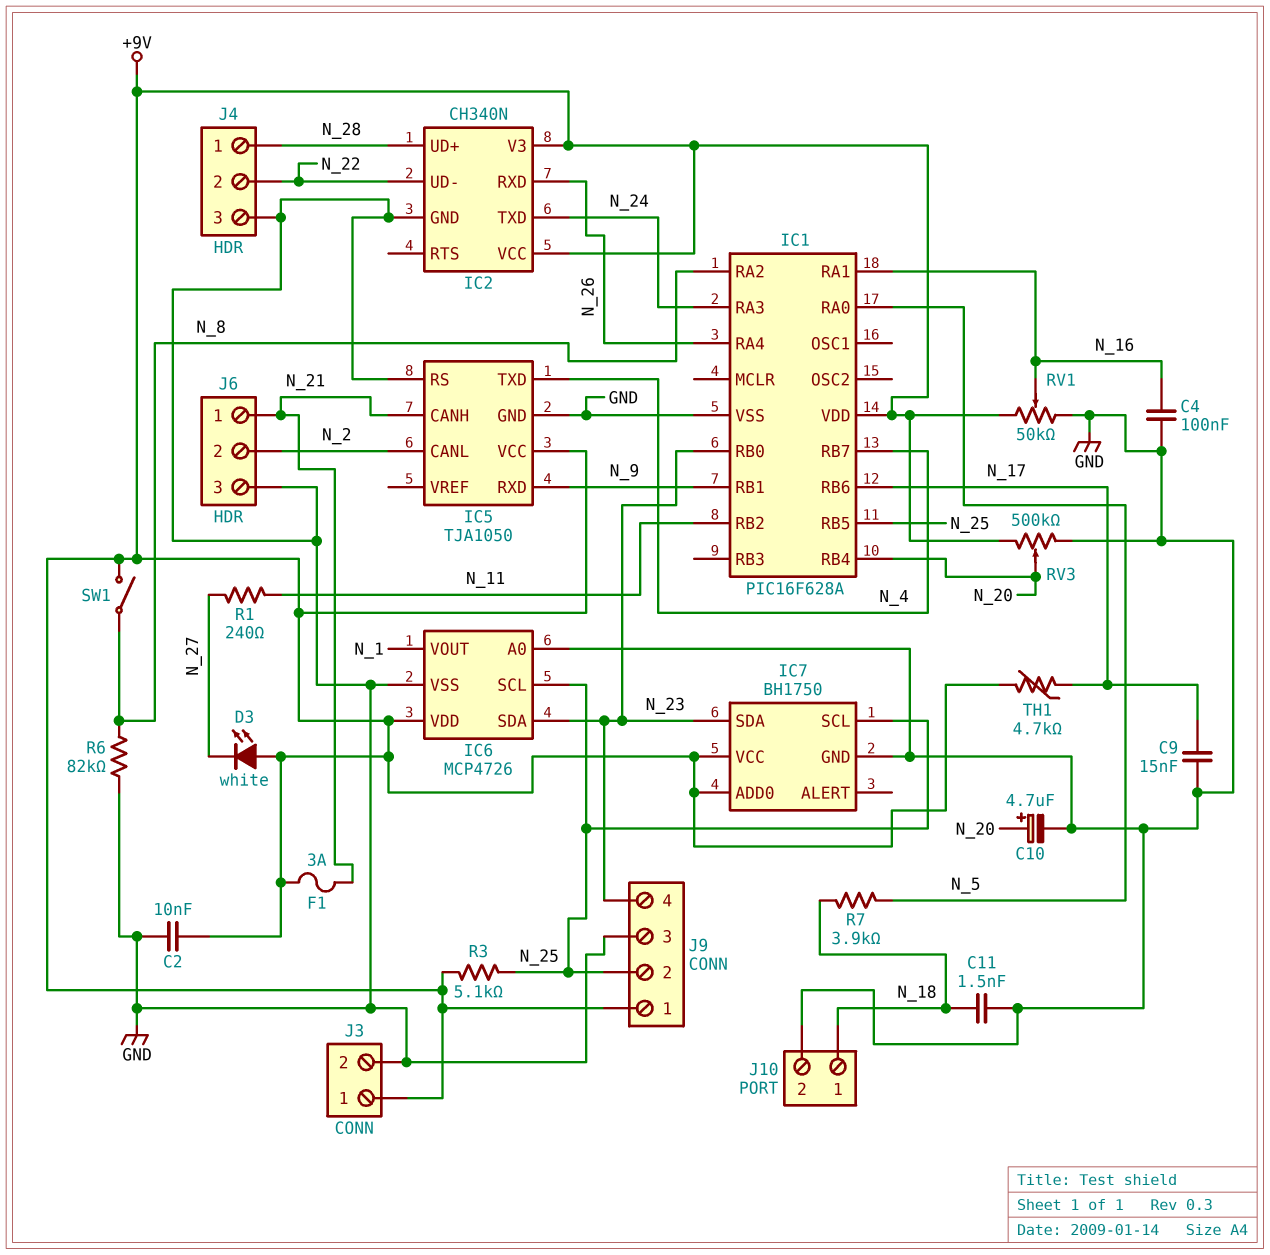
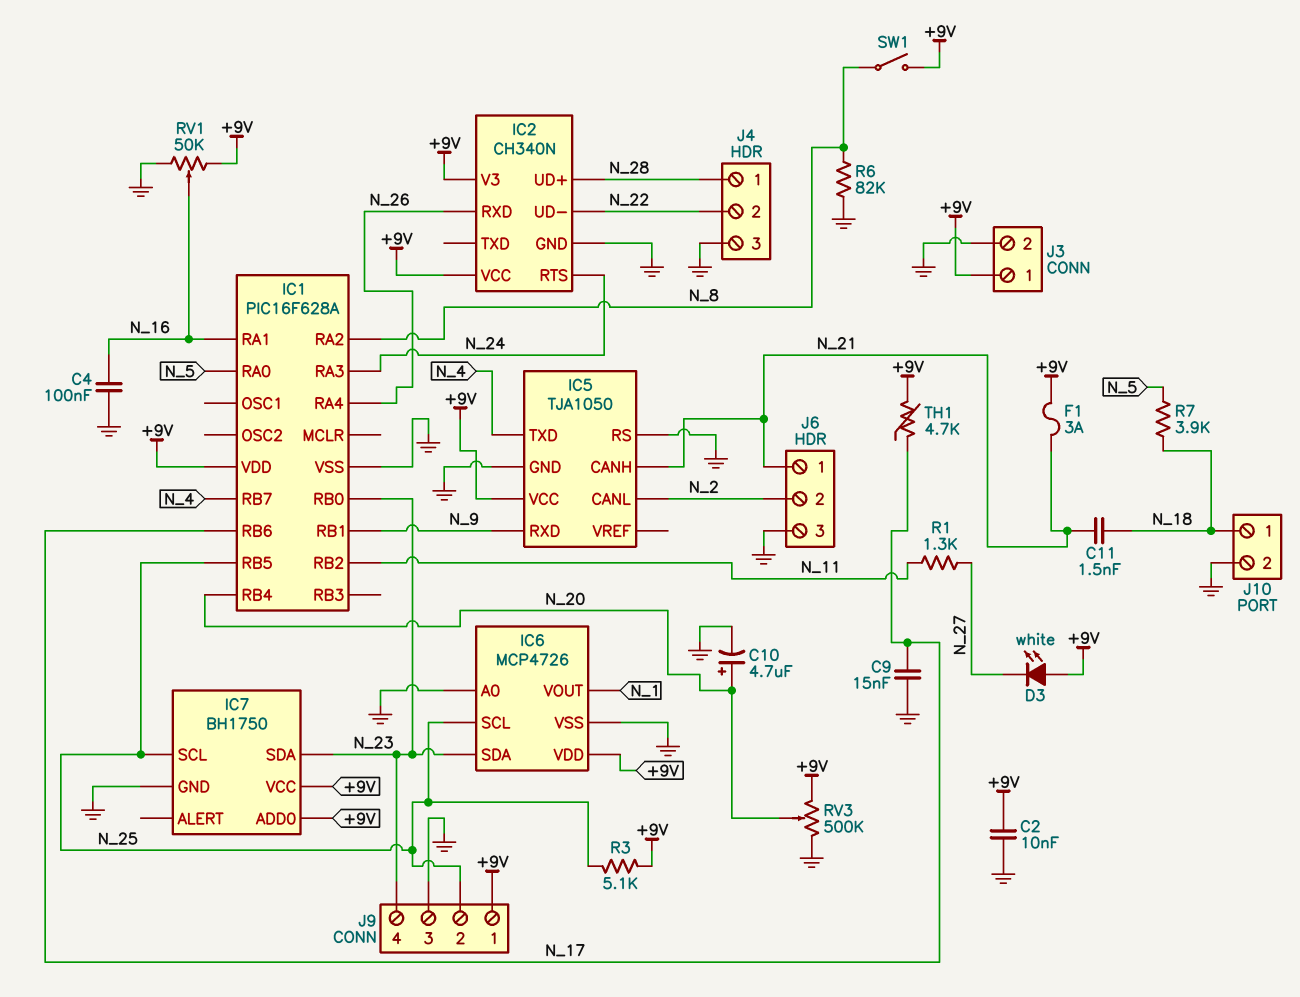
C11: 1.5nF (GND, N_18) -> 1.5nF (N_18, N_21)
IC2 pin RTS: none -> N_24
IC2 pin TXD: N_24 -> none
R1: 240 (N_11, N_27) -> 1.3k (N_11, N_27)

